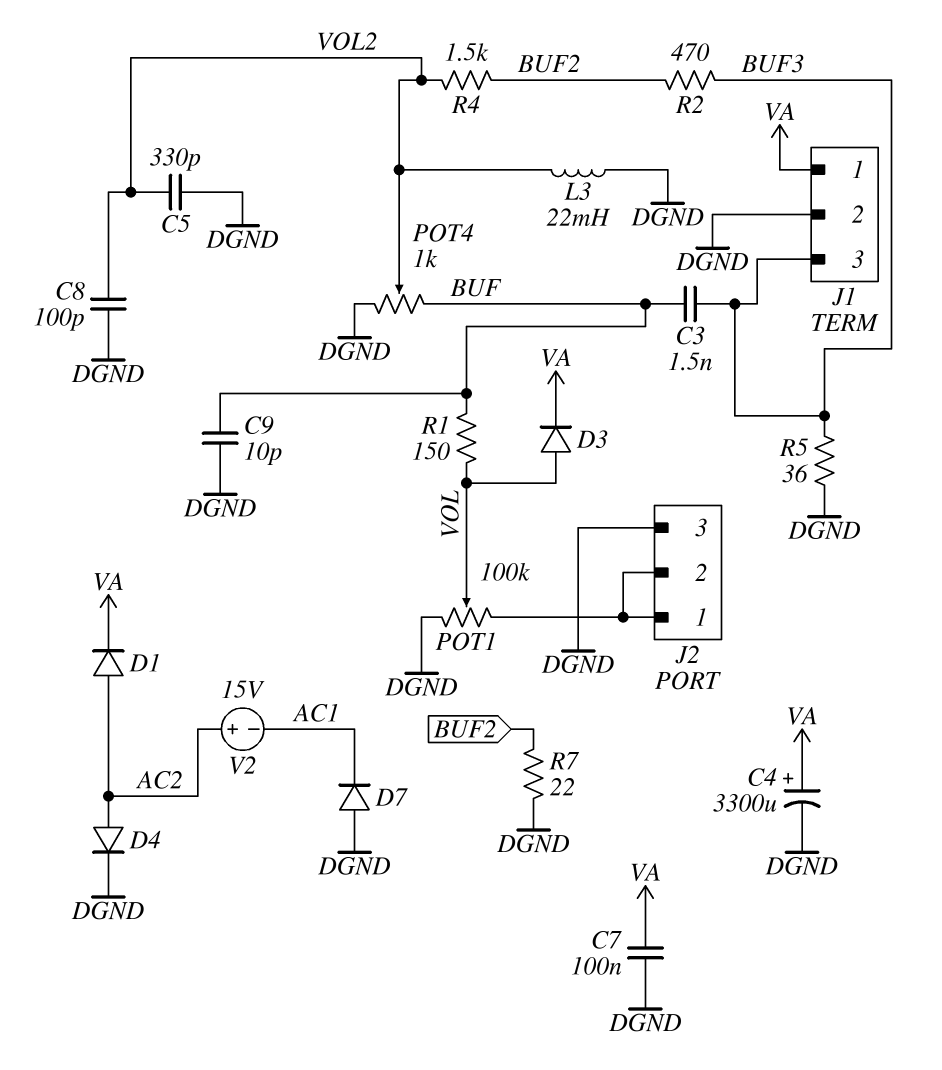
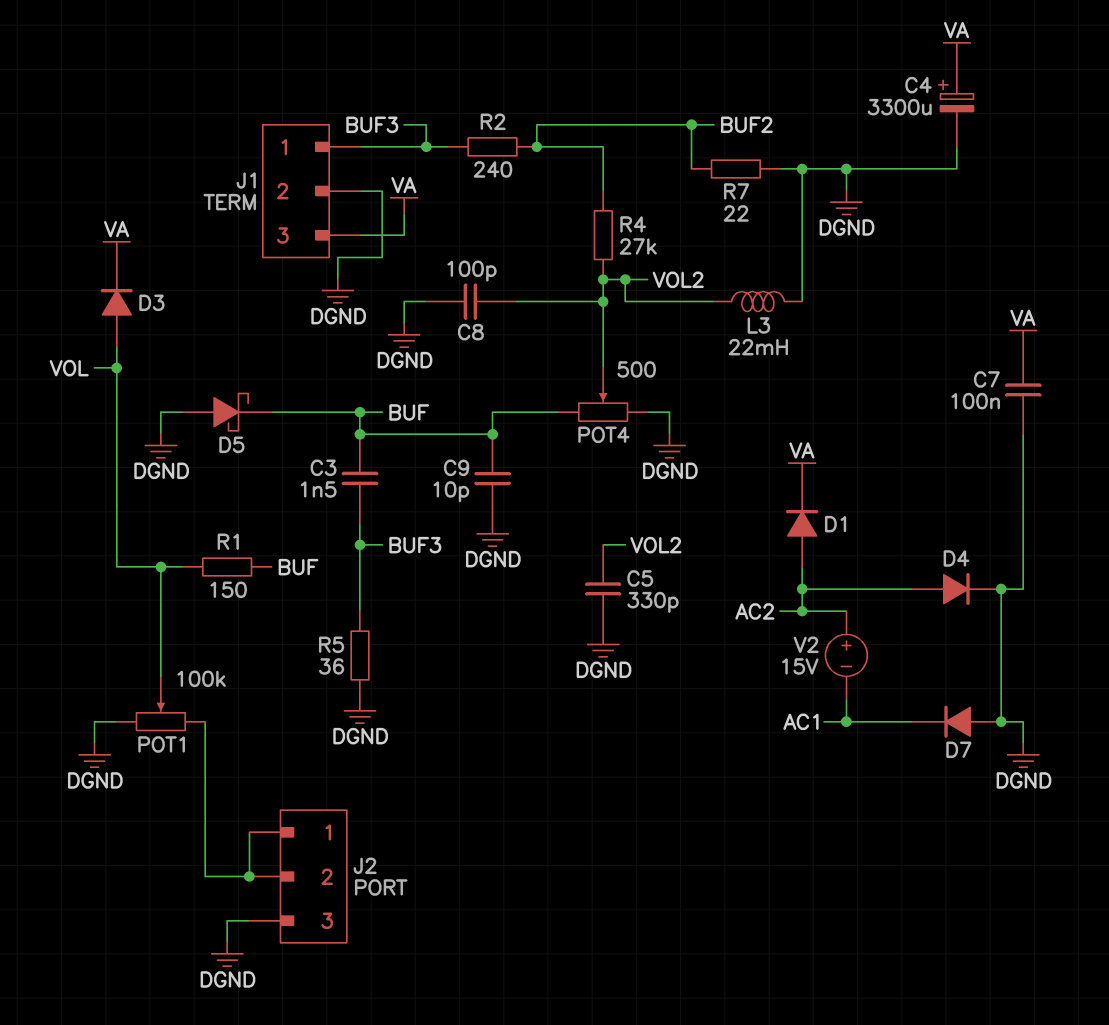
D5: none -> schottky (A DGND, K BUF)
J1 pin 1: VA -> BUF3
J1 pin 3: BUF3 -> VA
POT4: 1k (BUF, DGND, wiper VOL2) -> 500 (BUF, DGND, wiper VOL2)
R2: 470 (BUF2, BUF3) -> 240 (BUF2, BUF3)
R4: 1.5k (BUF2, VOL2) -> 27k (BUF2, VOL2)

